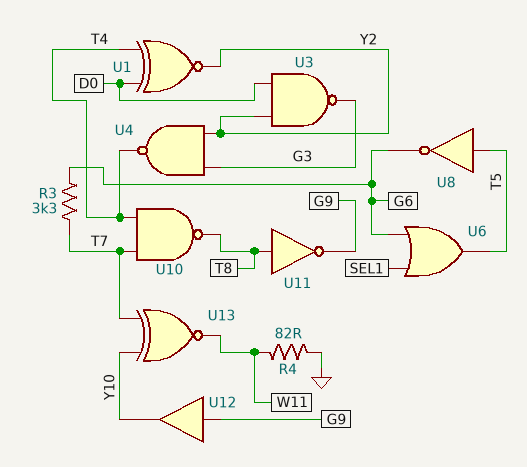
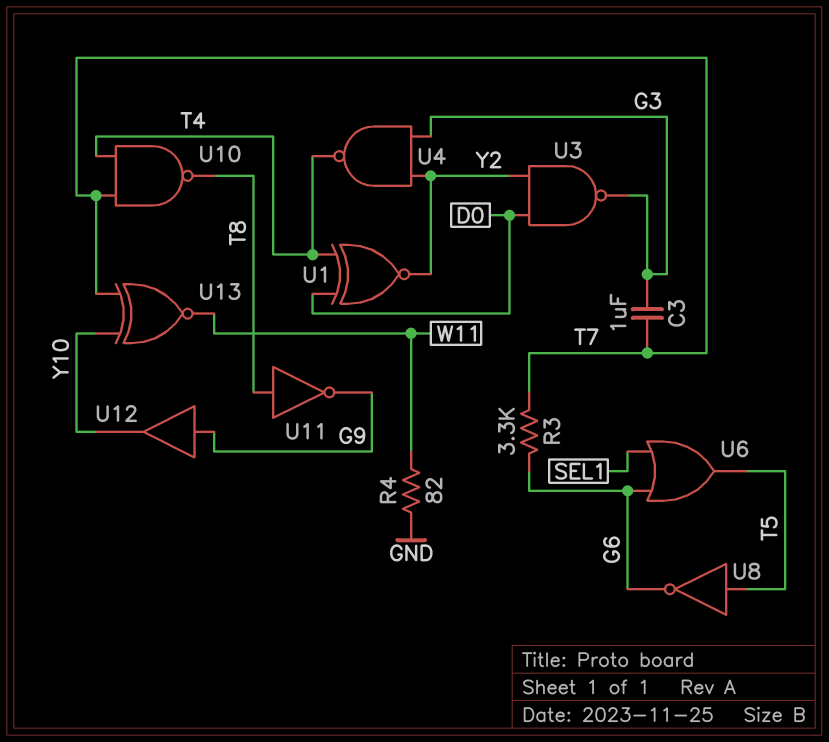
C3: none -> 1uF (G3, T7)

